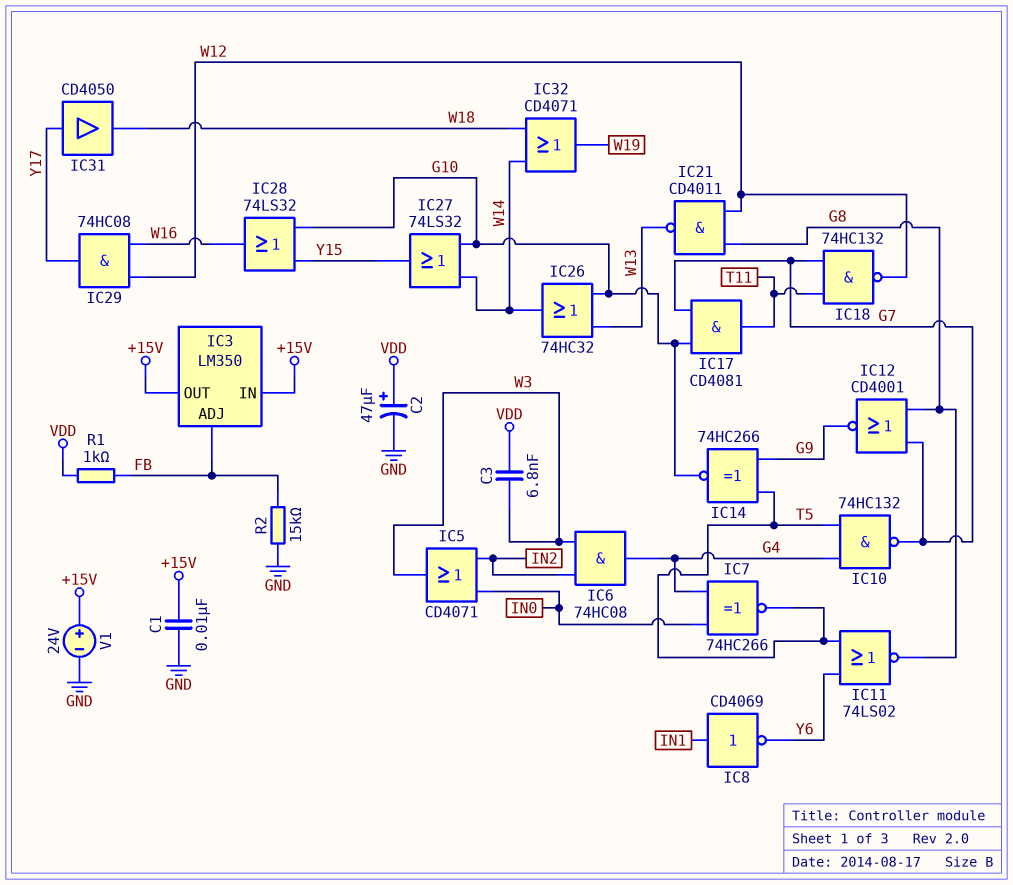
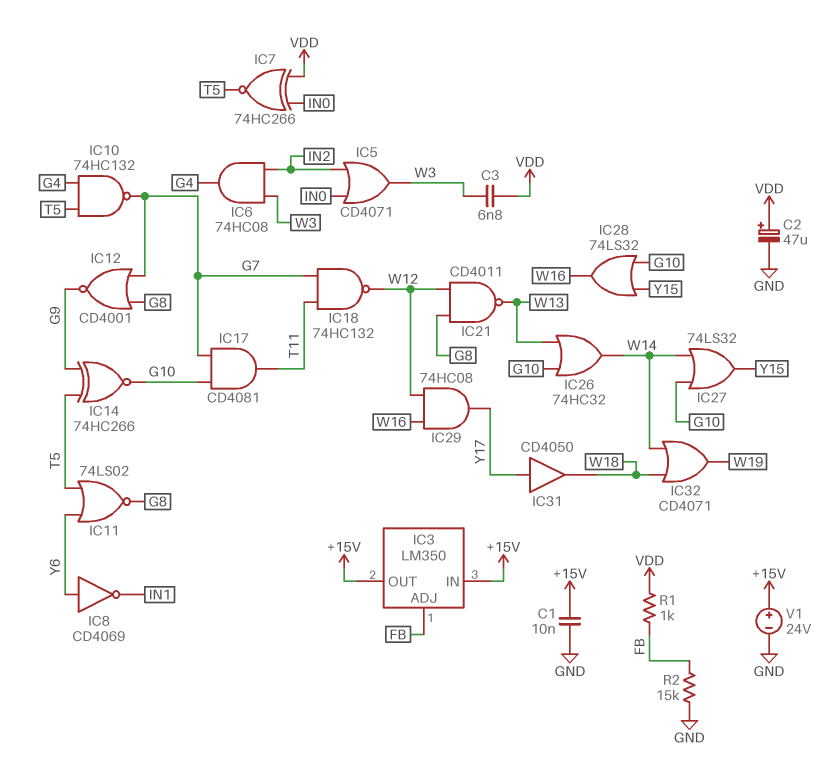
IC7: XNOR 74HC266 (in G4, in IN0, out T5) -> XNOR 74HC266 (in IN0, in VDD, out T5)
IC8: NOT CD4069 (in IN1, out Y6) -> NOT CD4069 (in Y6, out IN1)

